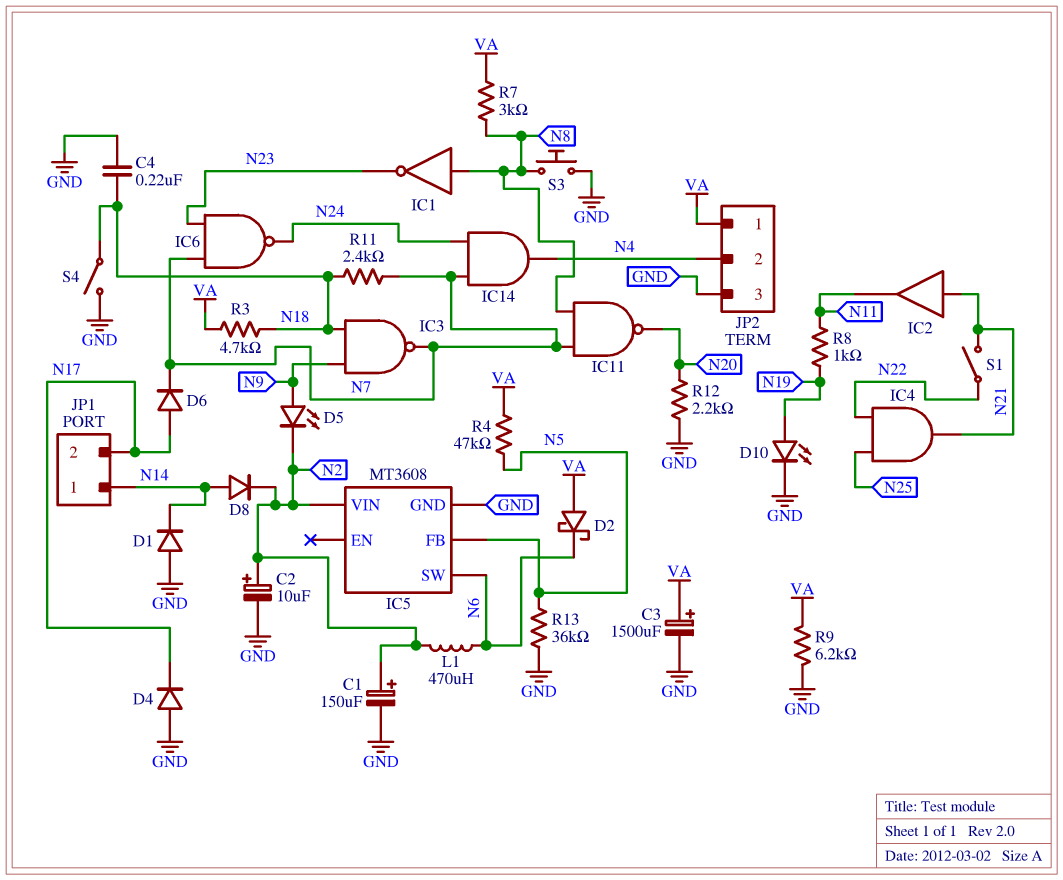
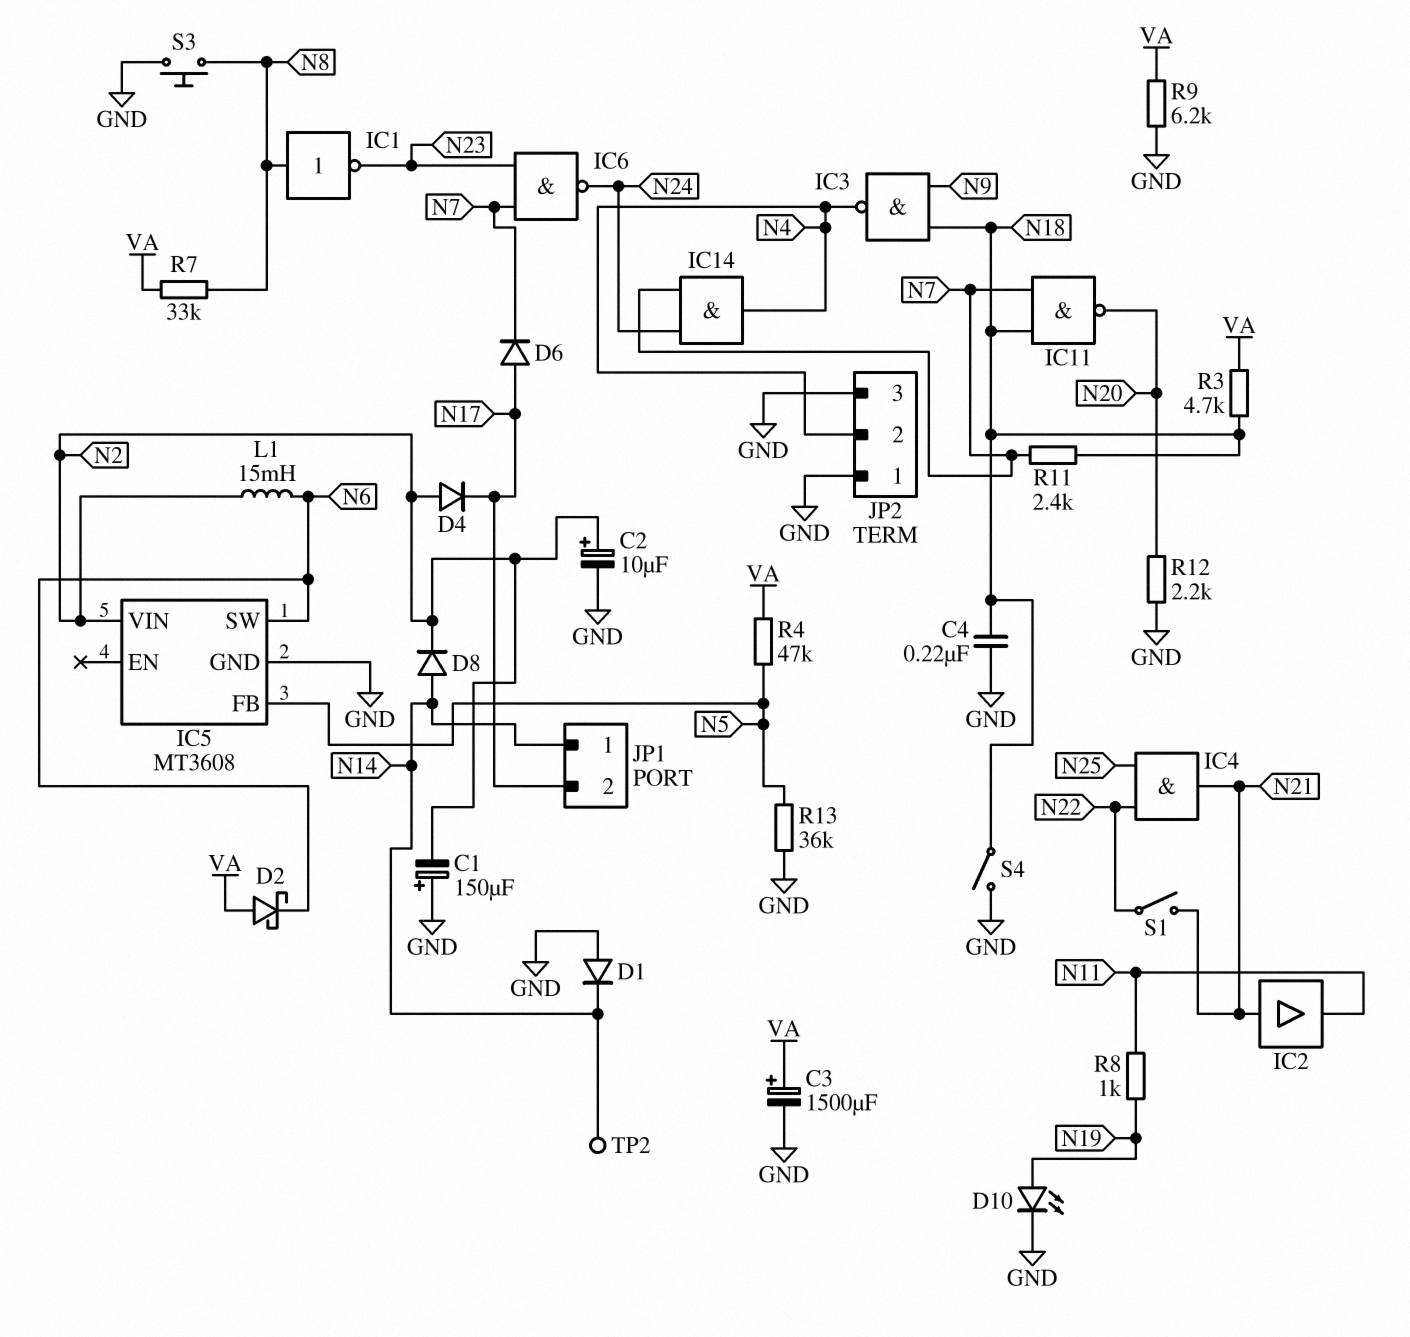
C1: 150uF (plus N2, minus GND) -> 150uF (plus GND, minus N2)
D4: diode (A GND, K N17) -> diode (A N2, K N17)
D5: LED (A N9, K N2) -> none
IC3: NAND (in N9, in N18, out N7) -> NAND (in N9, in N18, out N4)
IC11: NAND (in N7, in N8, out N20) -> NAND (in N7, in N18, out N20)
JP2 pin 1: VA -> GND
L1: 470uH (N2, N6) -> 15mH (N2, N6)
R7: 3k (N8, VA) -> 33k (N8, VA)
TP2: none -> test point (N14)

